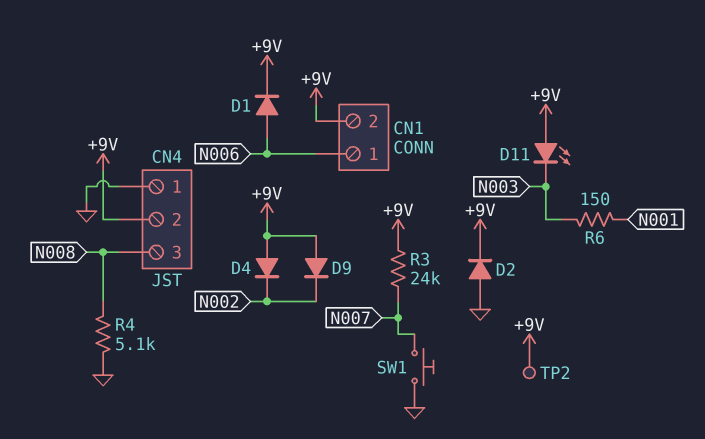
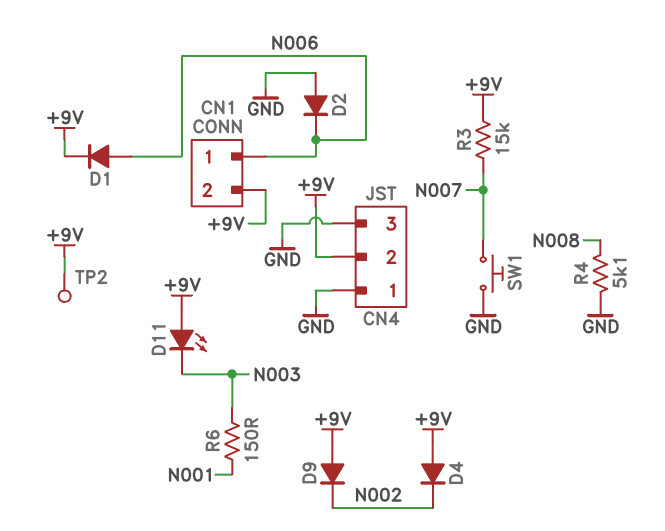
CN4 pin 3: N008 -> GND
D2: diode (A GND, K +9V) -> diode (A GND, K N006)
R3: 24k (+9V, N007) -> 15k (+9V, N007)

